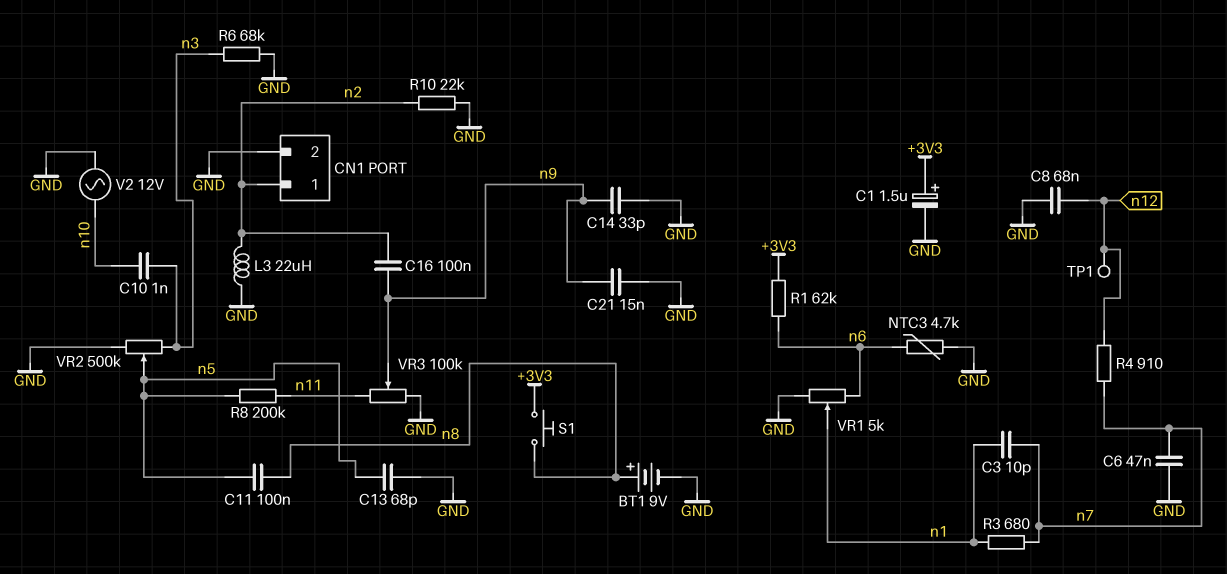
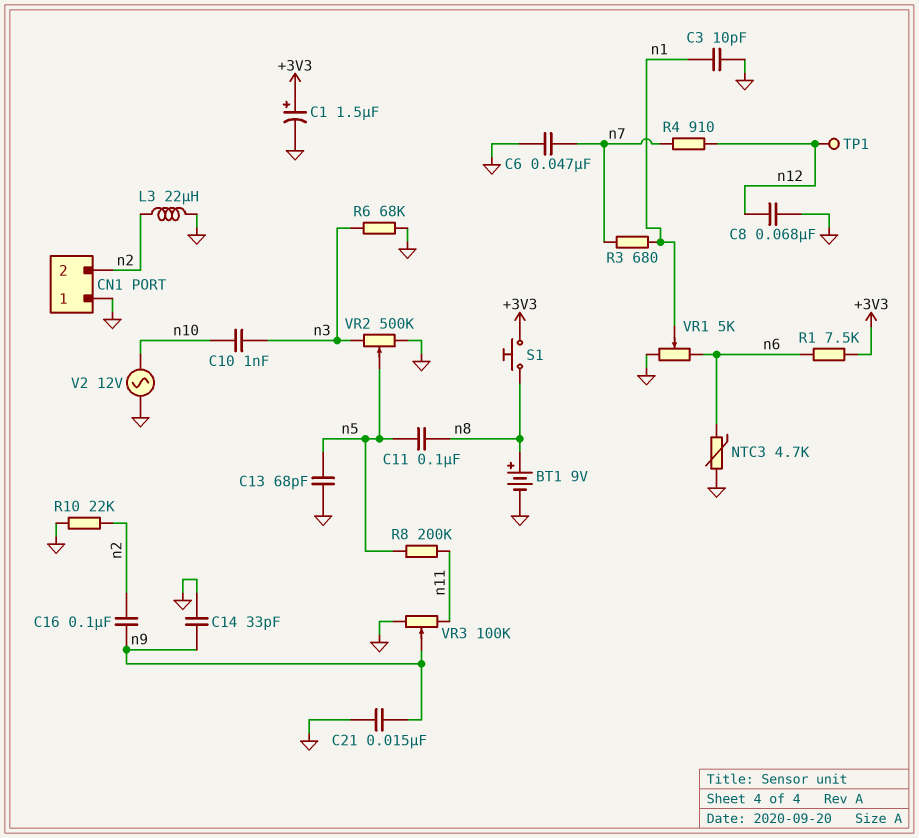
C3: 10pF (n1, n7) -> 10pF (GND, n1)
CN1 pin 1: n2 -> GND
CN1 pin 2: GND -> n2
R1: 62k (+3V3, n6) -> 7.5k (+3V3, n6)

